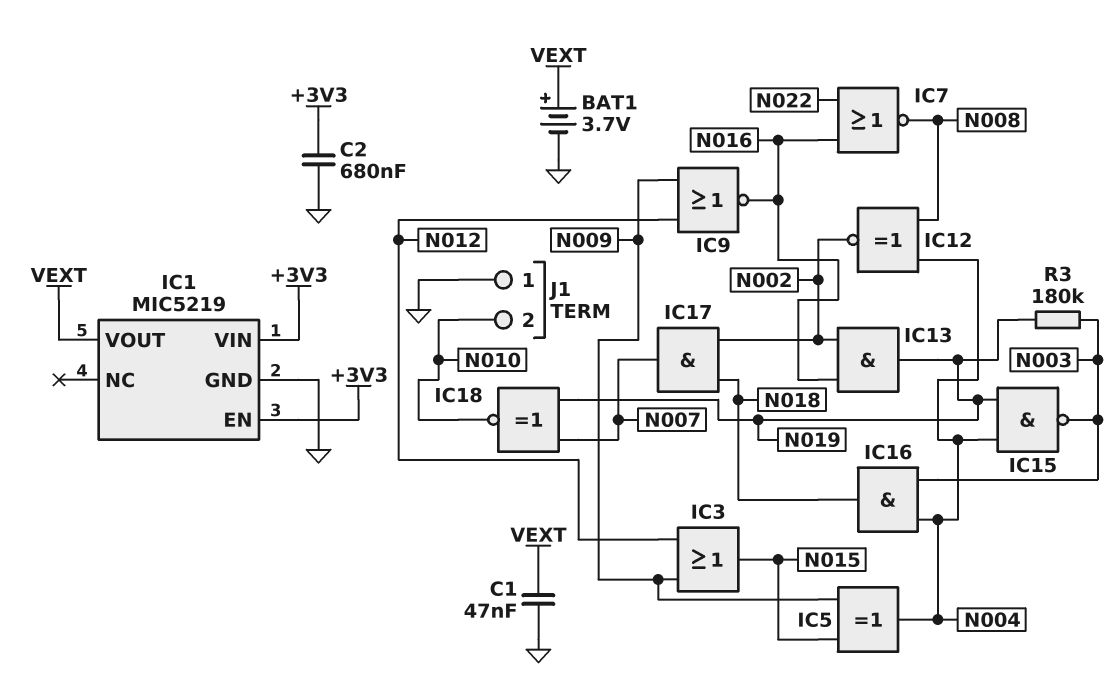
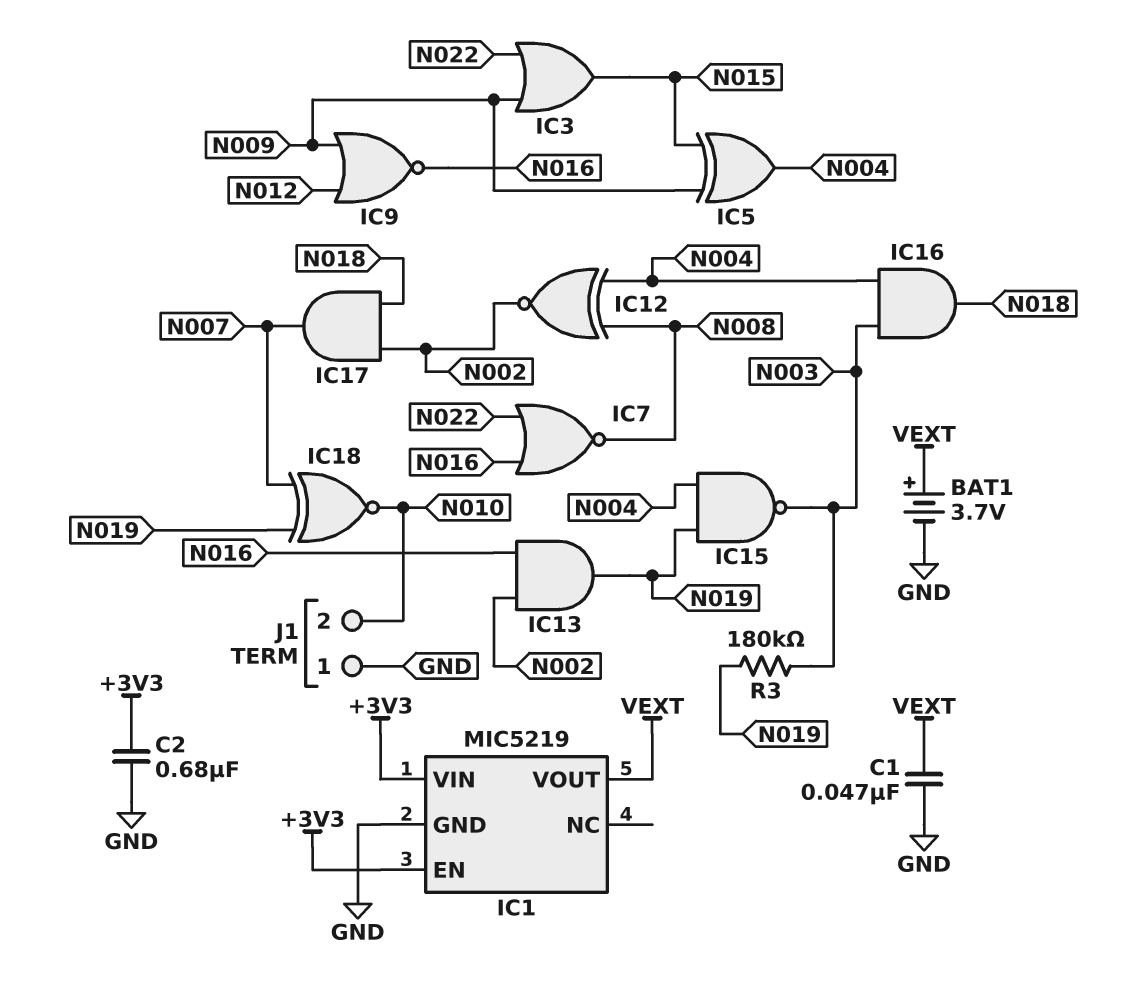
IC3: OR (in N009, in N012, out N015) -> OR (in N009, in N022, out N015)

